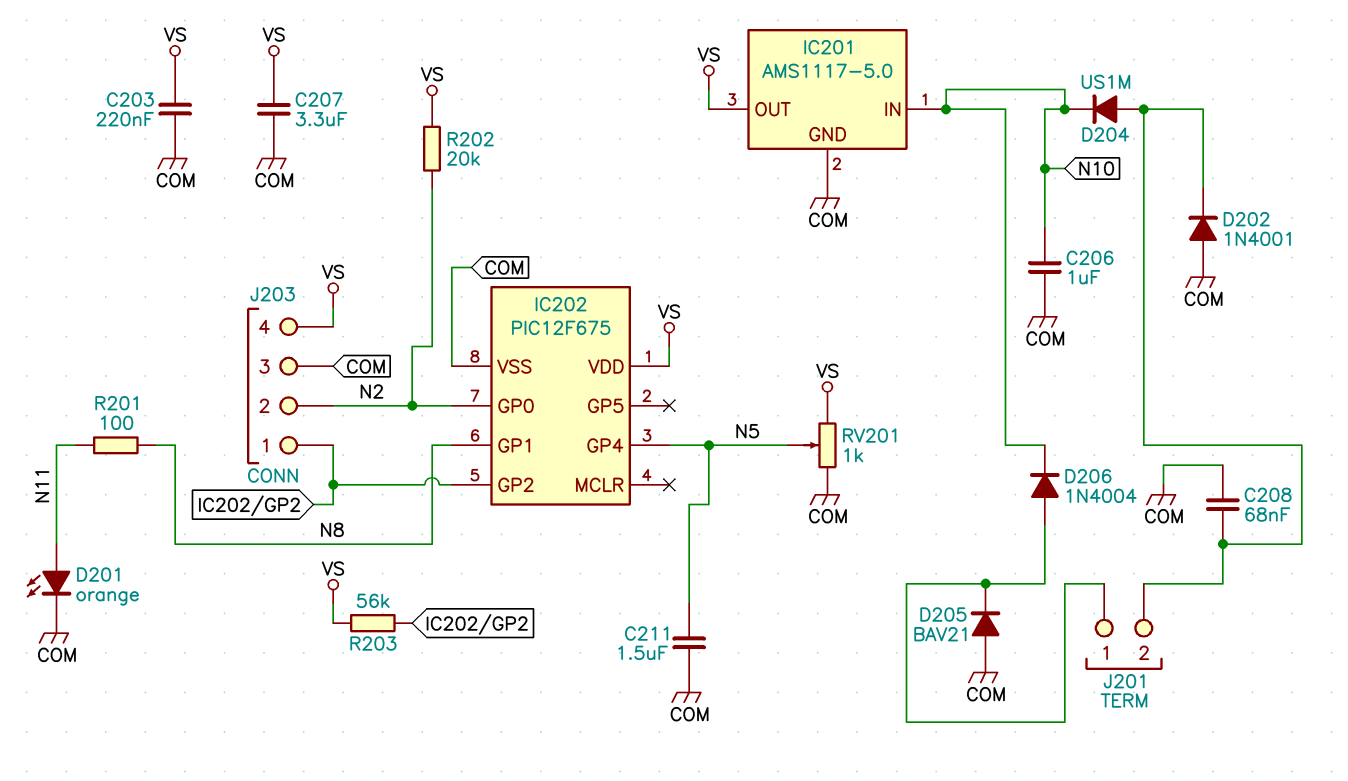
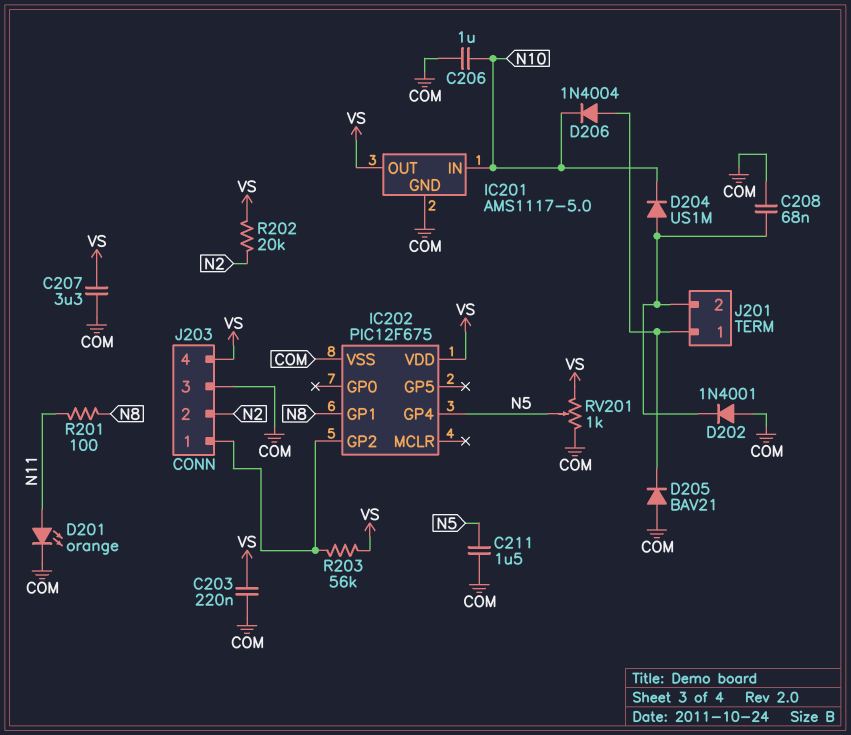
IC202 pin GP0: N2 -> none

